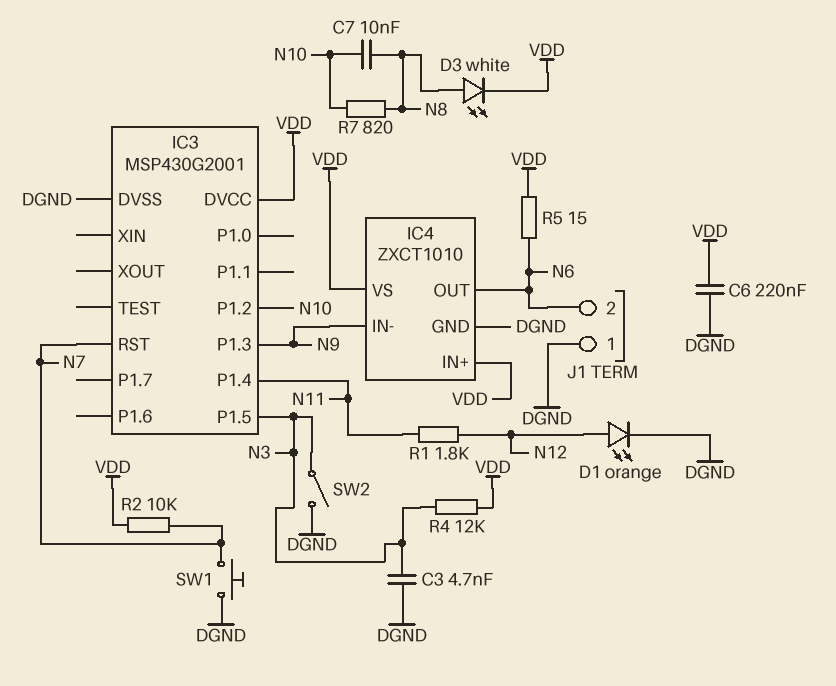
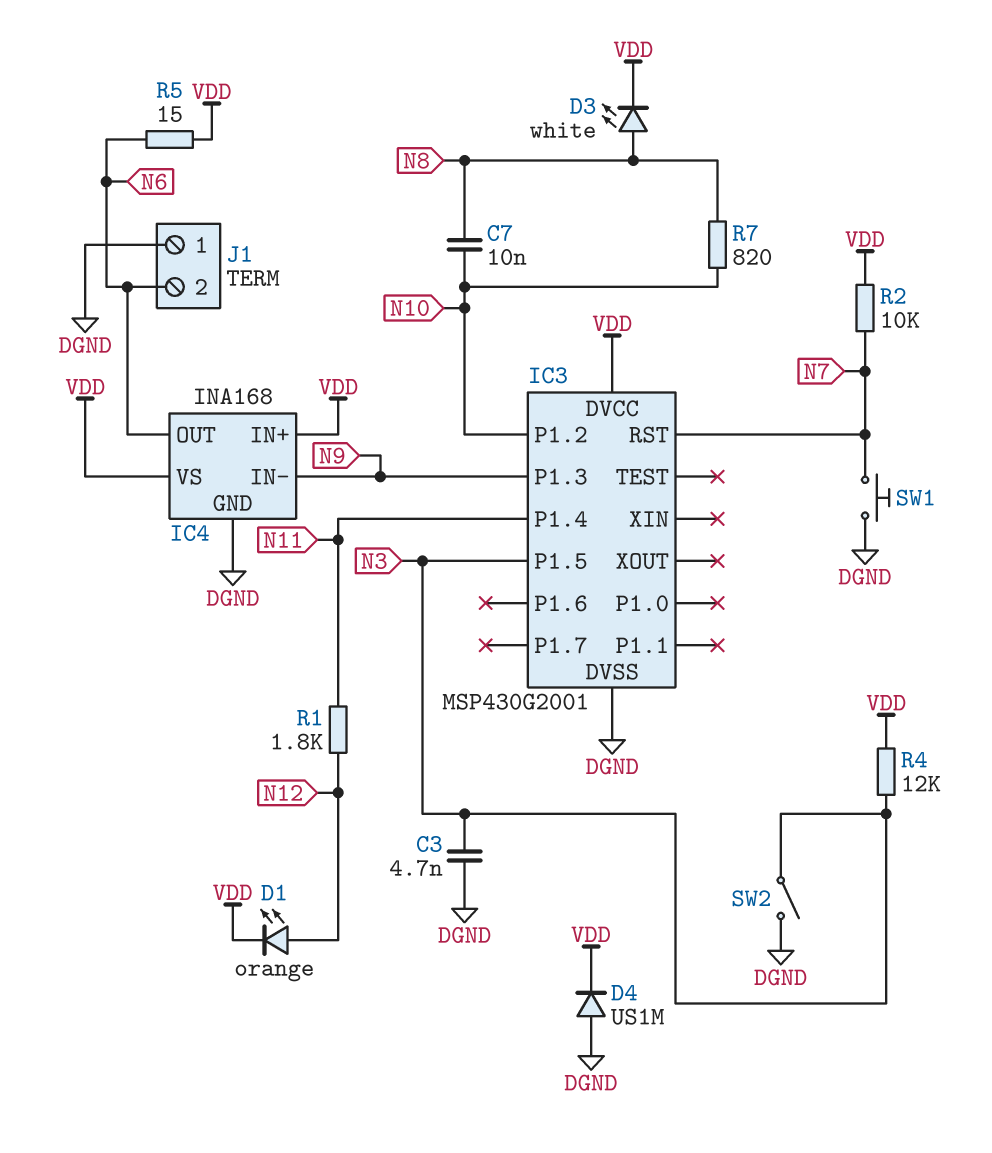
C6: 220nF (DGND, VDD) -> none
D1: LED orange (A N12, K DGND) -> LED orange (A N12, K VDD)
D4: none -> diode US1M (A DGND, K VDD)
IC4: ZXCT1010 -> INA168

